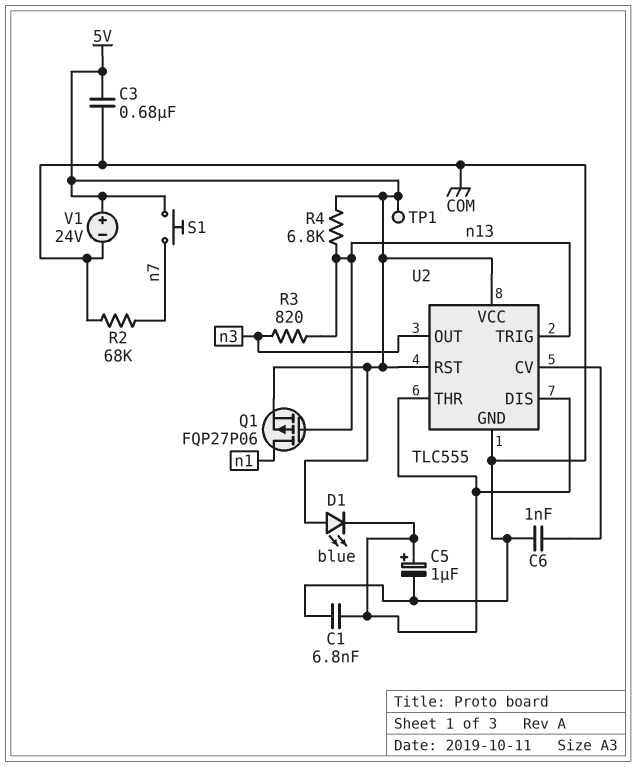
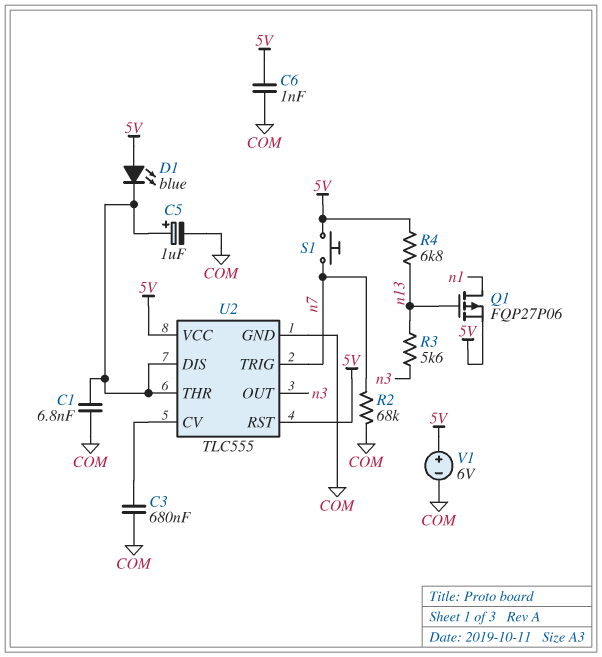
C3: 680nF (5V, COM) -> 680nF (COM, U2/CV)
C6: 1nF (COM, U2/CV) -> 1nF (5V, COM)
R3: 820 (n3, n13) -> 5.6k (n3, n13)
TP1: test point (5V) -> none
U2 pin TRIG: n13 -> n7
V1: 24V (plus 5V, minus COM) -> 6V (plus 5V, minus COM)

